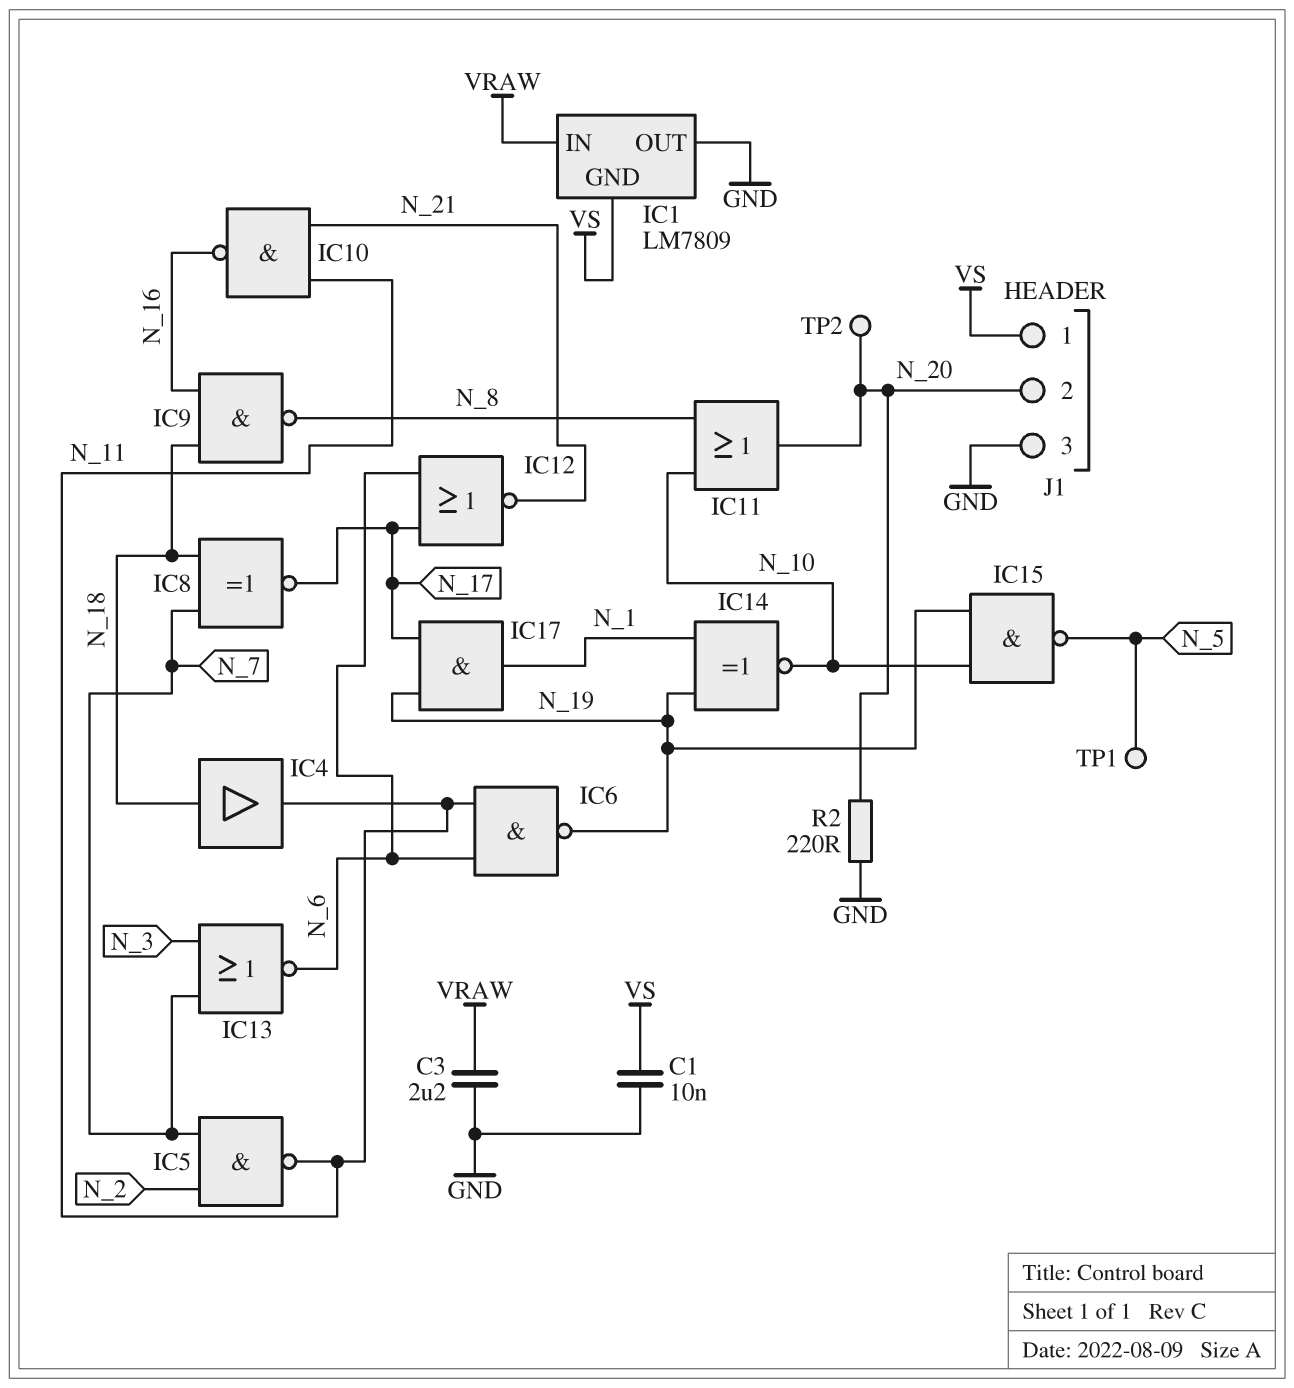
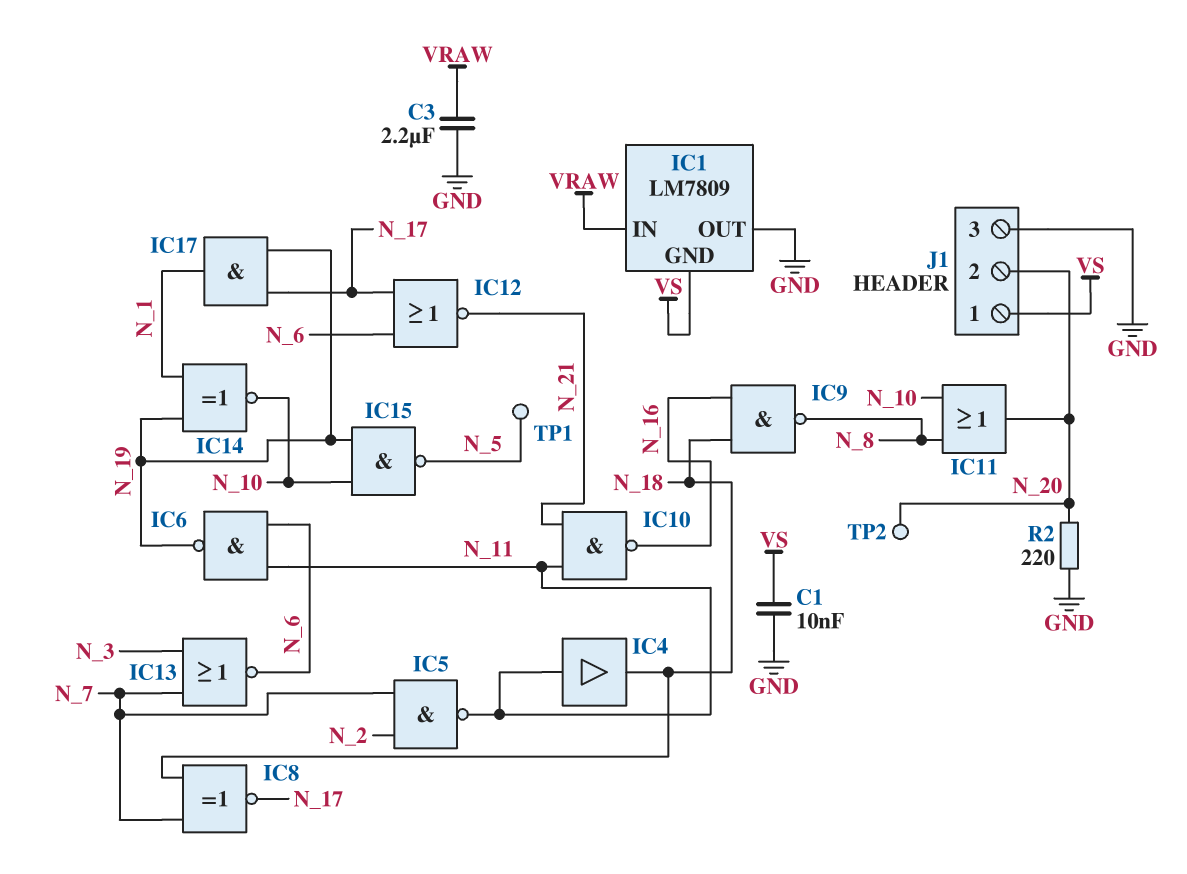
IC4: buffer (in N_18, out N_11) -> buffer (in N_11, out N_18)

